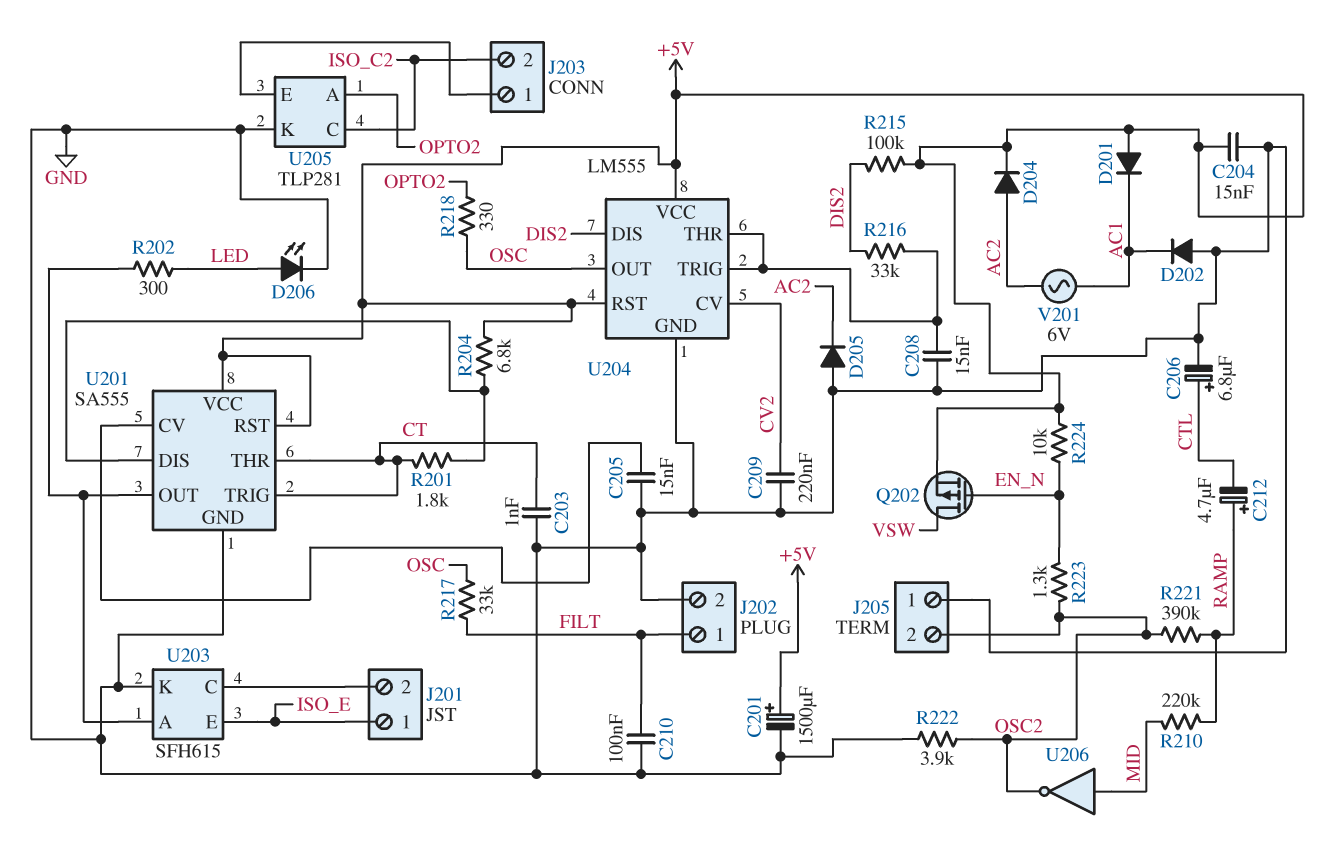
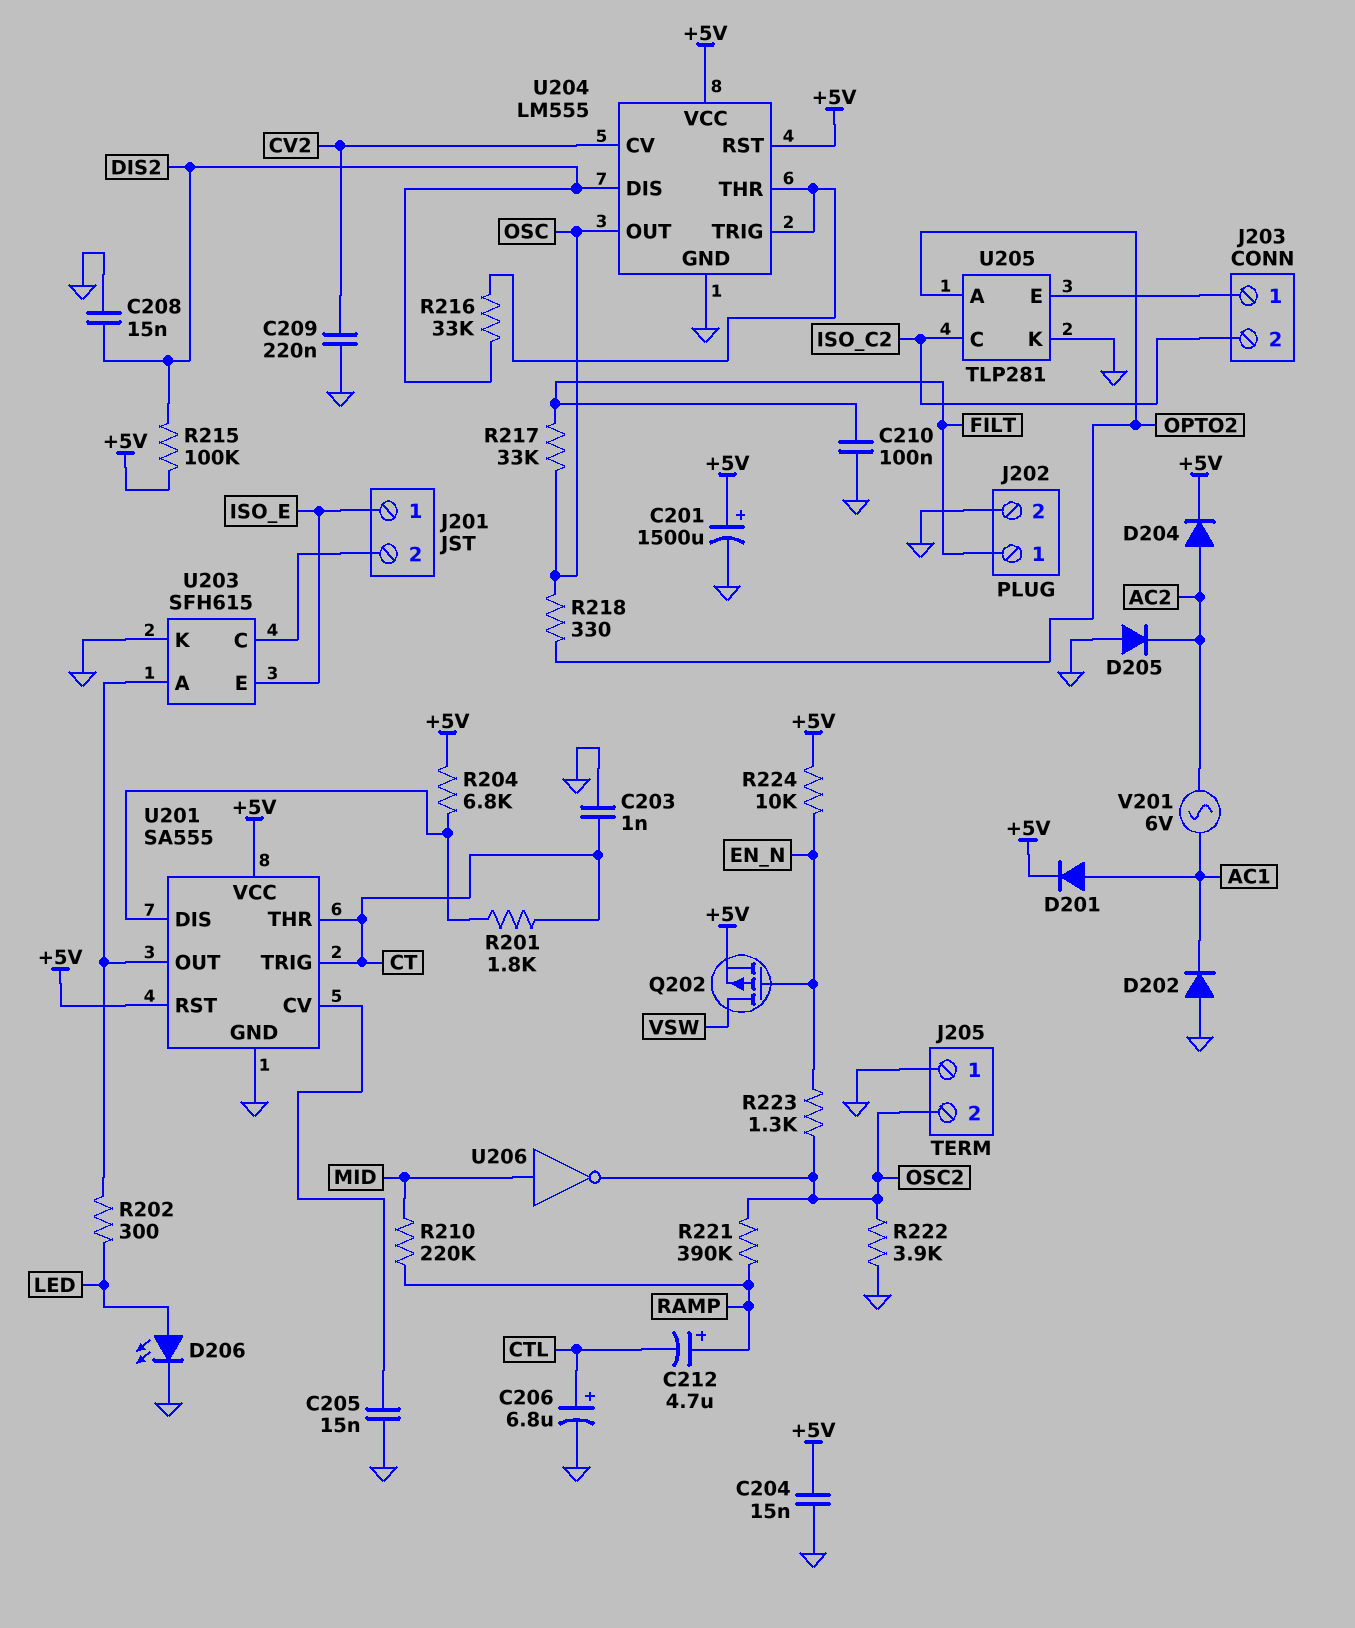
C208: 15nF (GND, U204/THR) -> 15nF (DIS2, GND)
D201: diode (A +5V, K AC1) -> diode (A AC1, K +5V)

